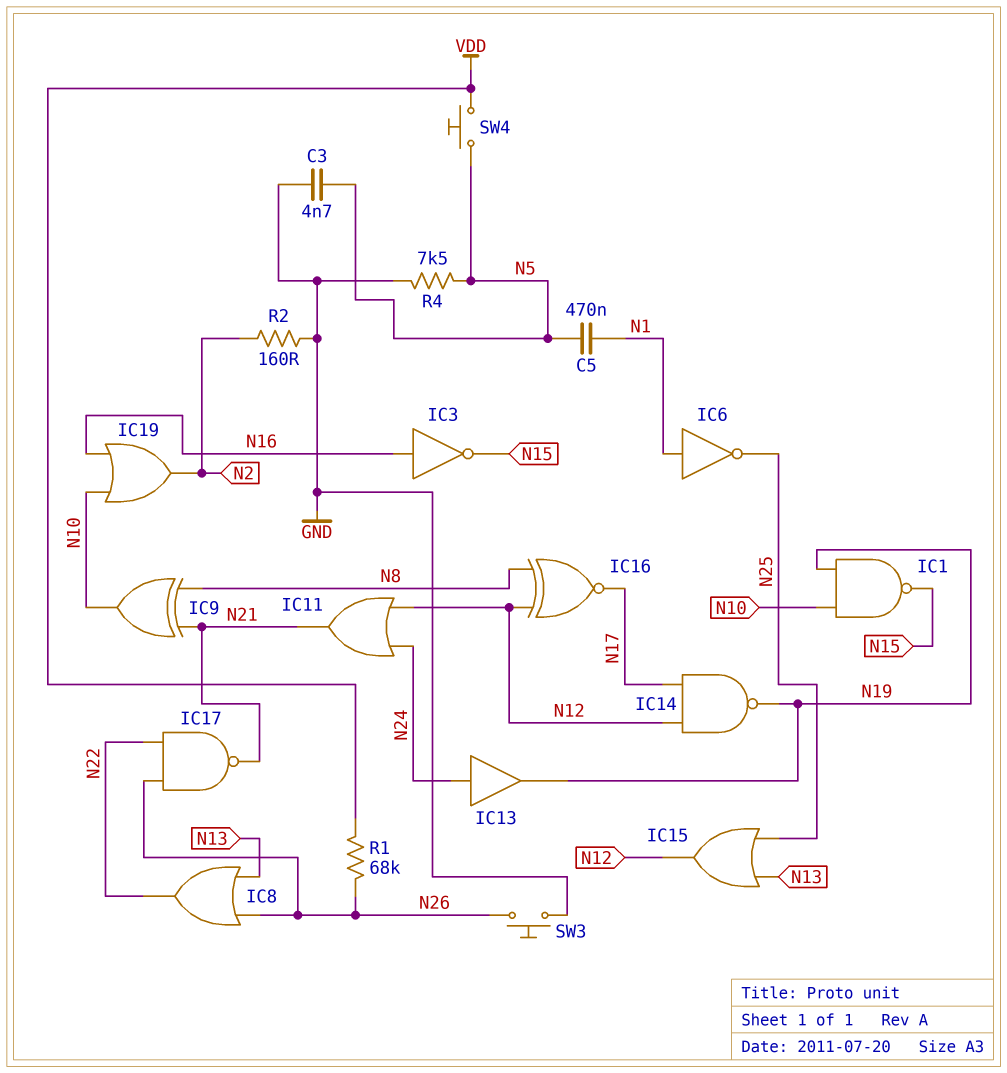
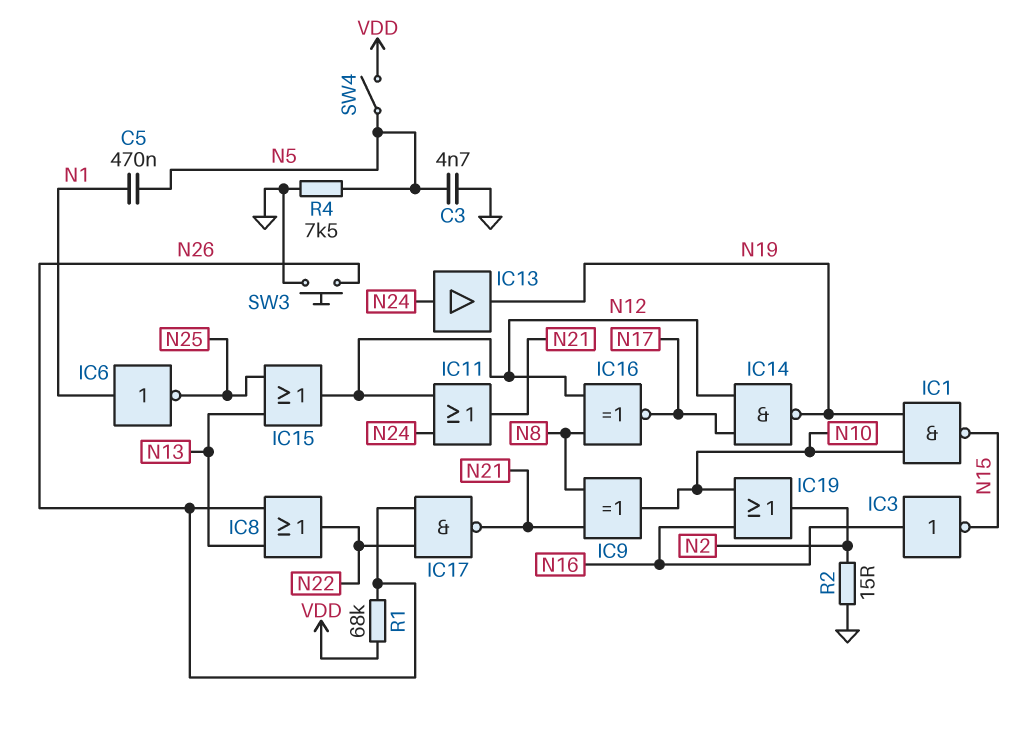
R2: 160 (GND, N2) -> 15 (GND, N2)
SW4: button (N5, VDD) -> switch (N5, VDD)

